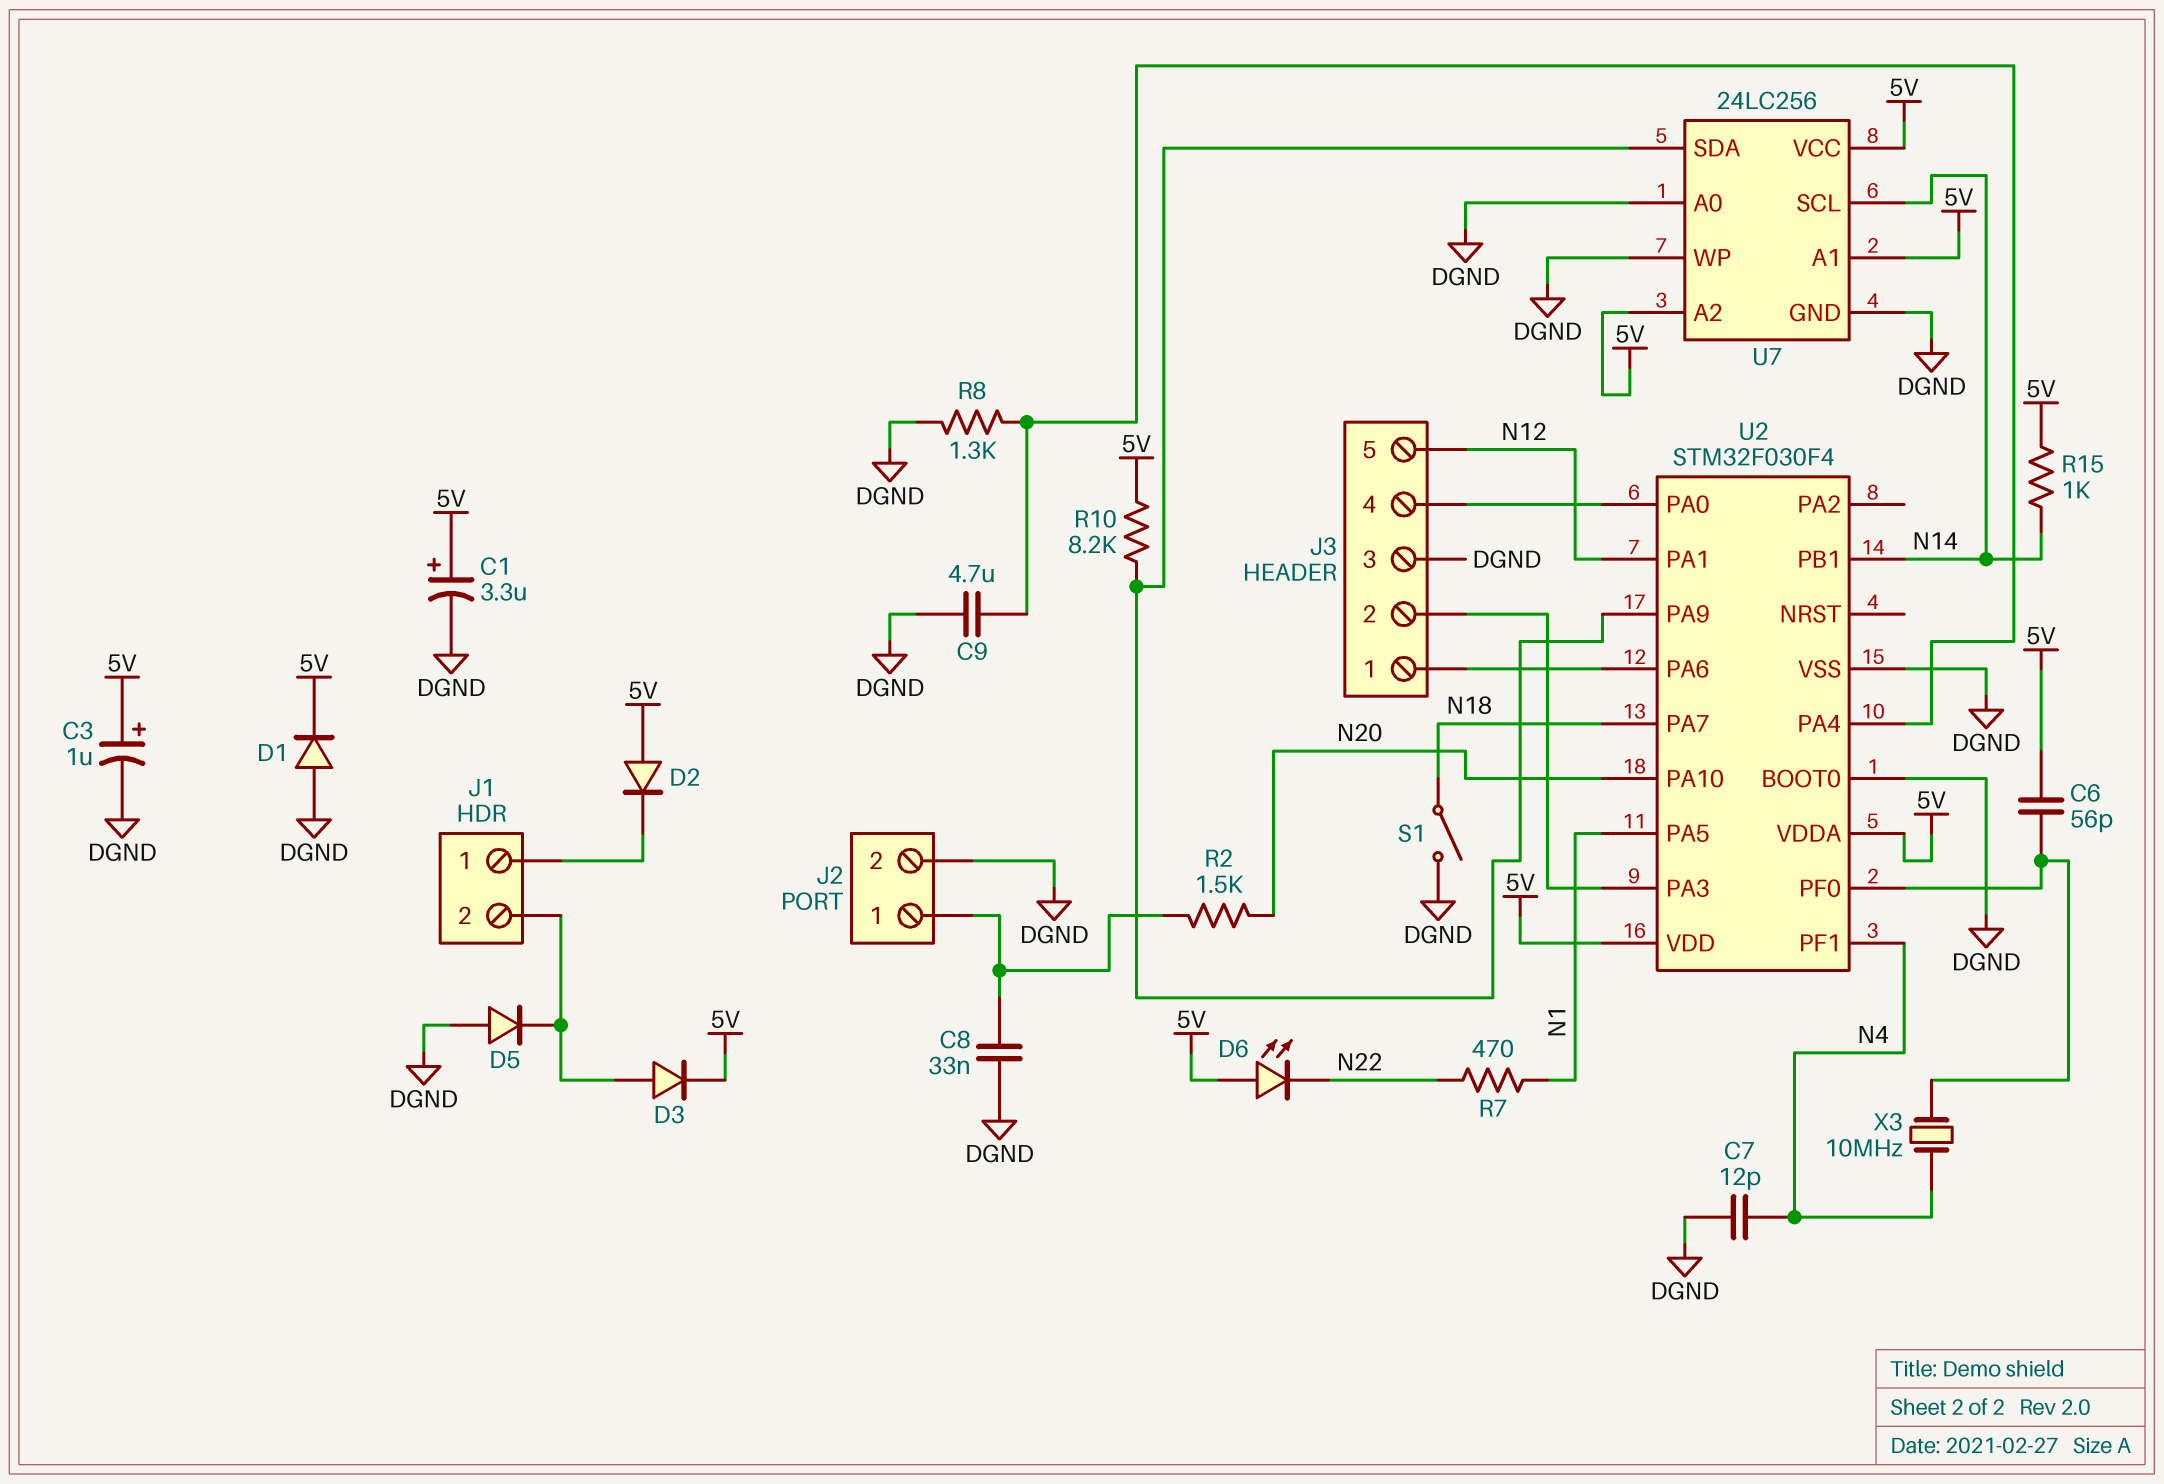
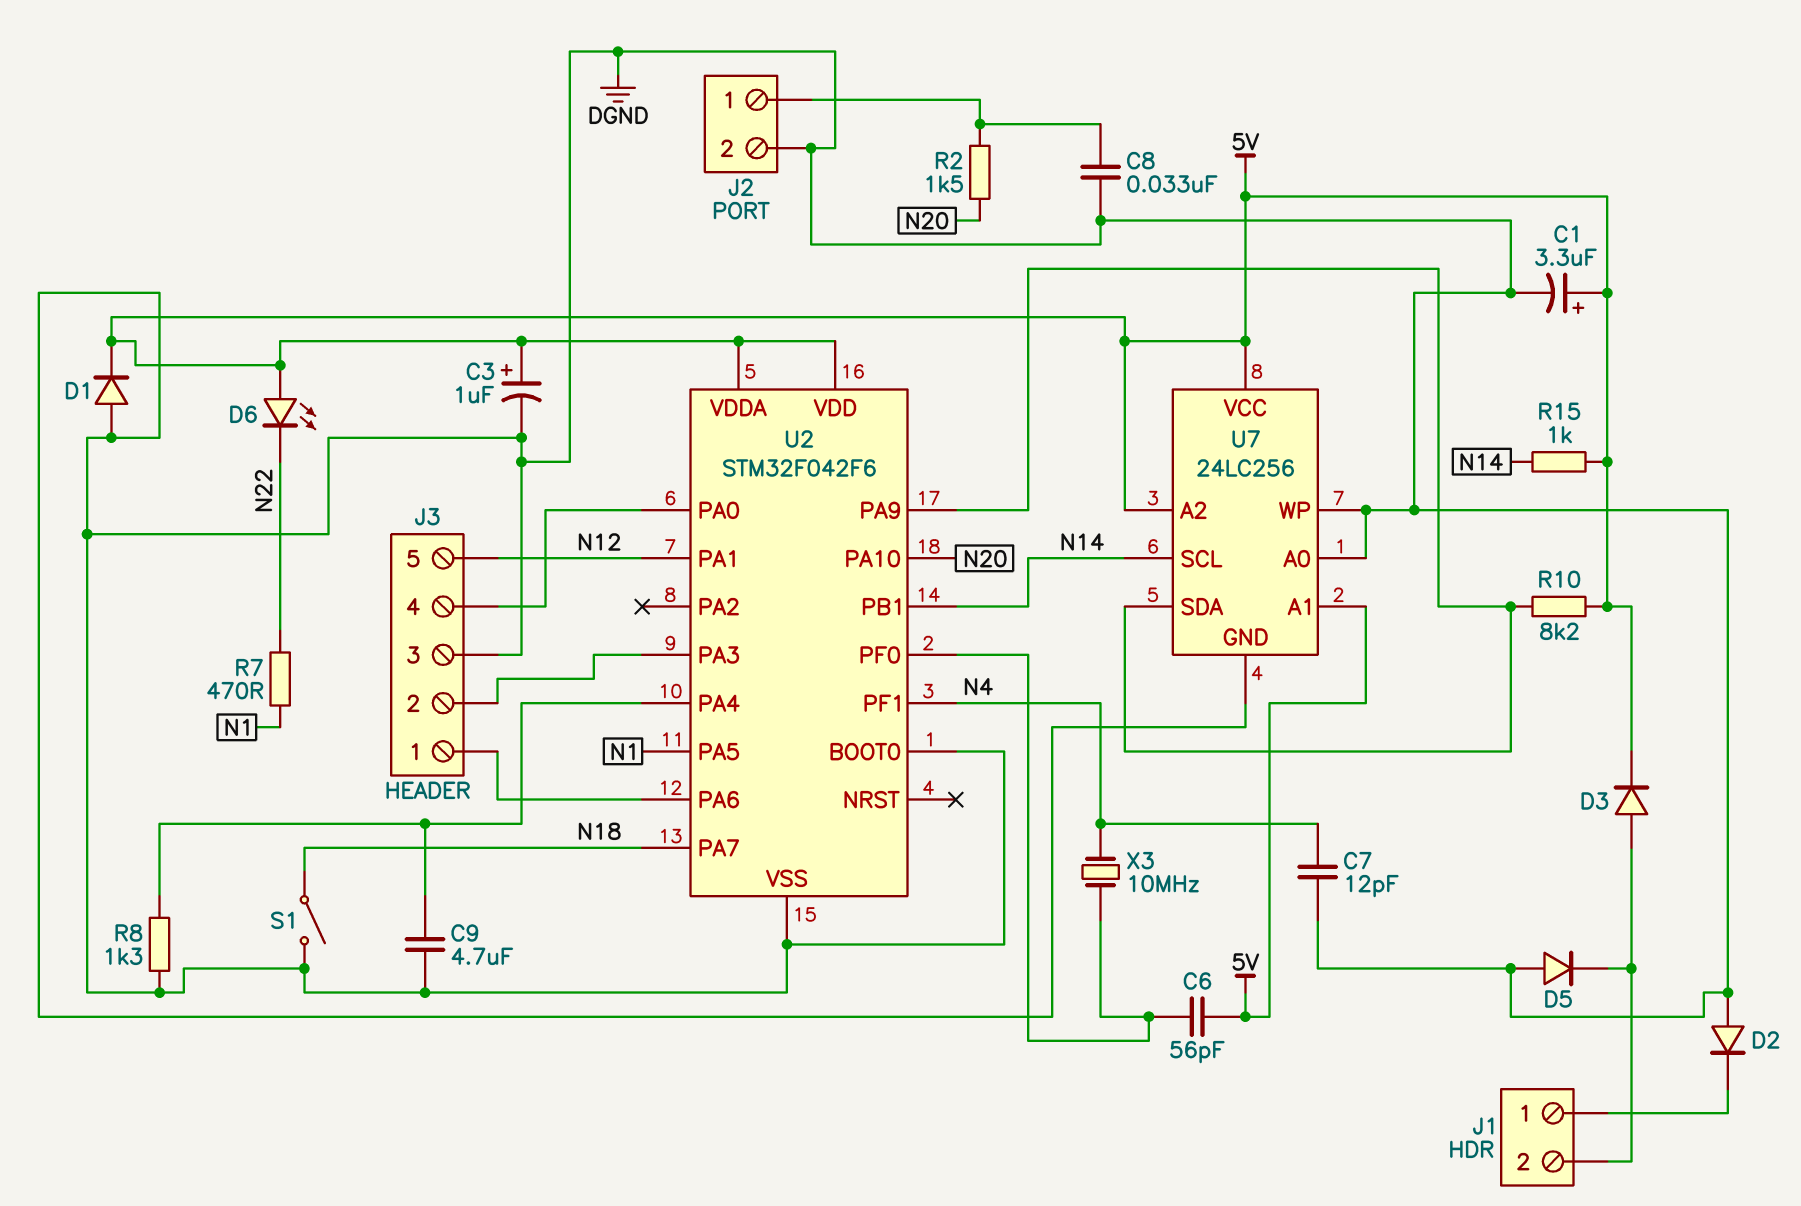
D2: diode (A 5V, K J1/1) -> diode (A DGND, K J1/1)
U2: STM32F030F4 -> STM32F042F6

